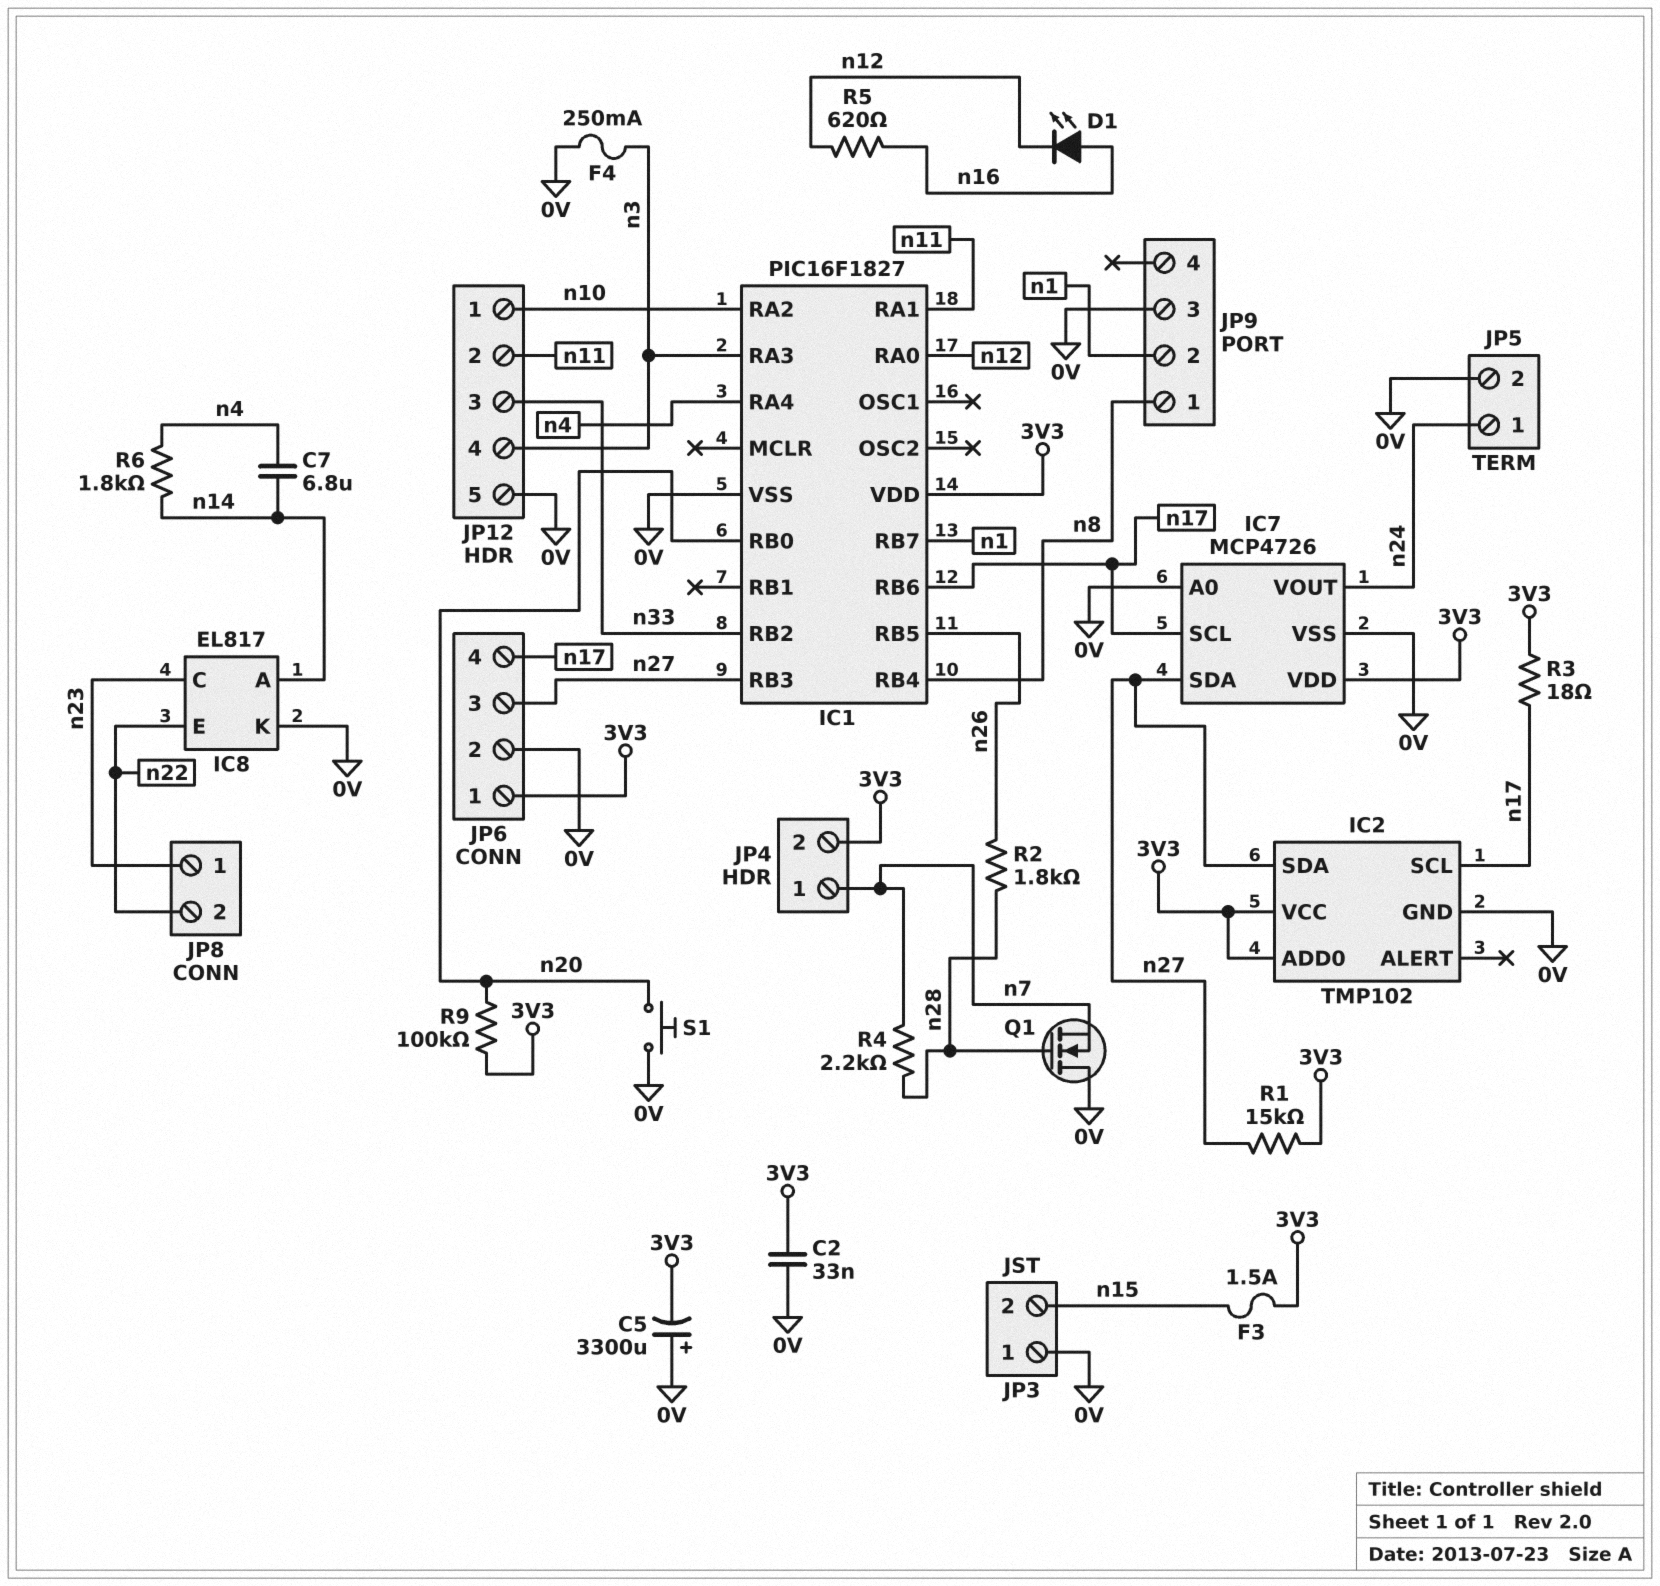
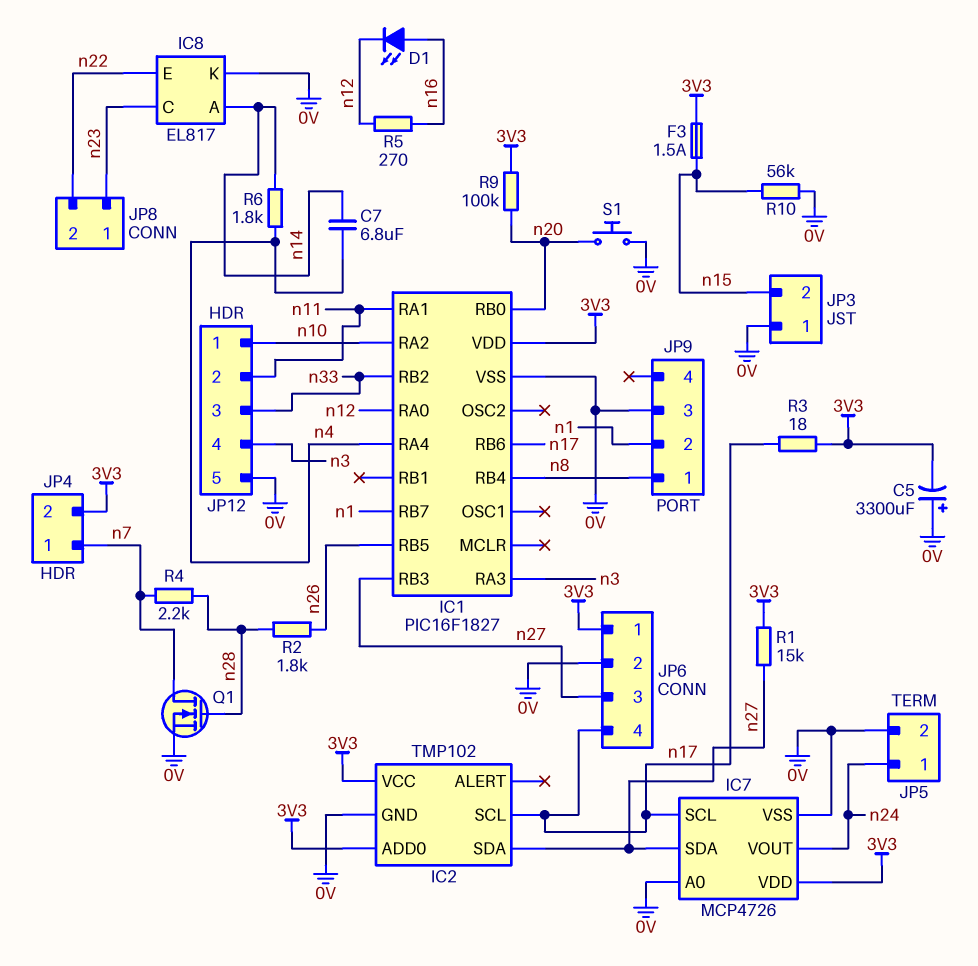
C2: 33nF (0V, 3V3) -> none
F4: 250mA (0V, n3) -> none
Q1: NMOS (G n28, D 0V, S n7) -> NMOS (G n28, D n7, S 0V)
R5: 620 (n12, n16) -> 270 (n12, n16)
R10: none -> 56k (0V, n15)

